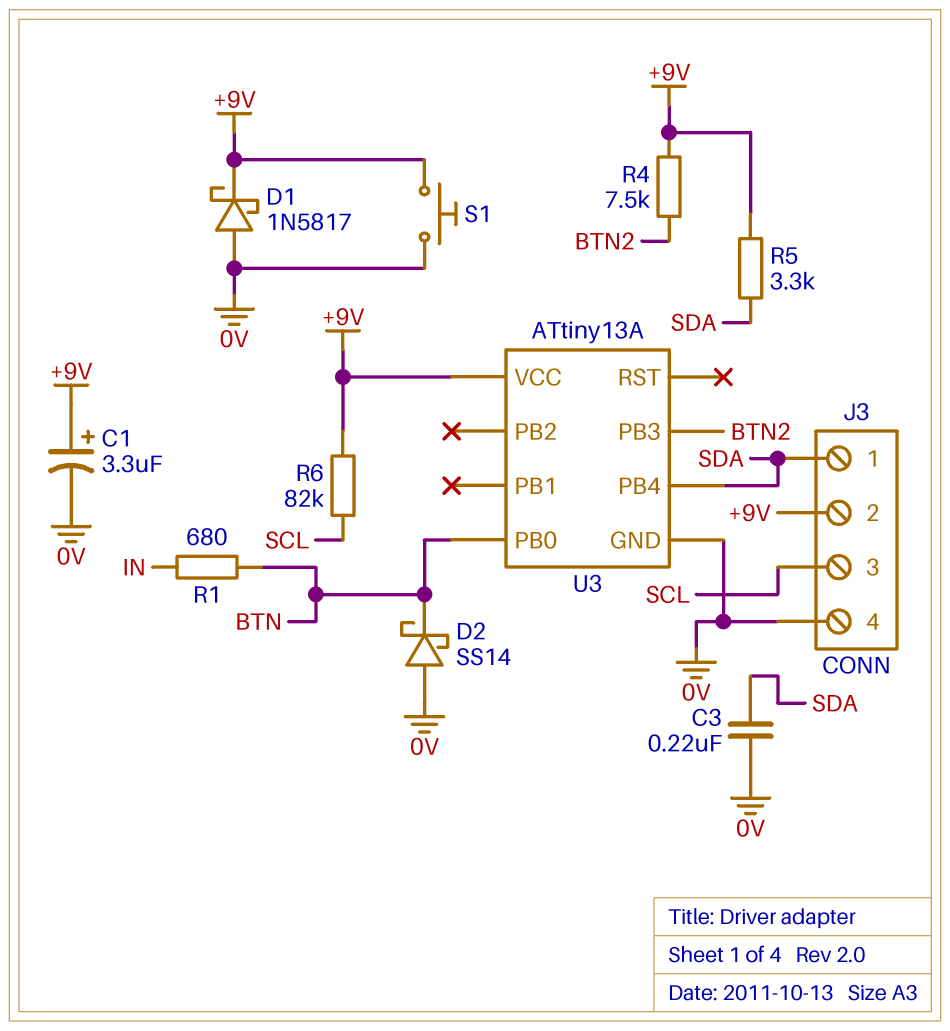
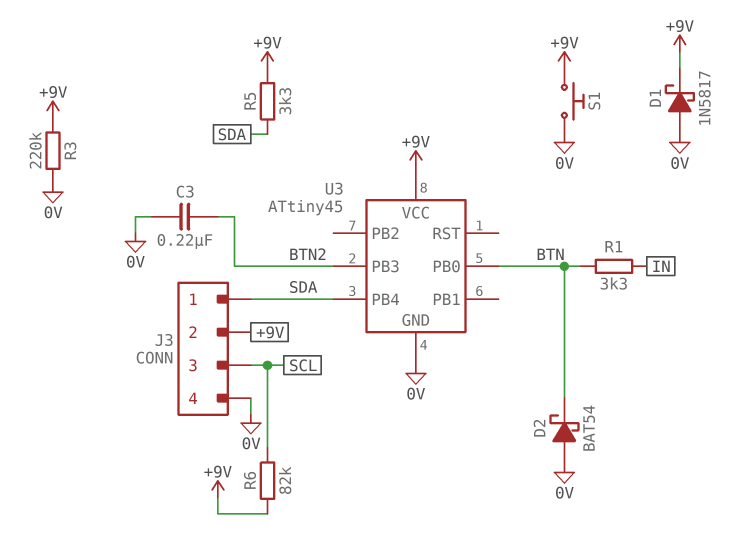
C1: 3.3uF (plus +9V, minus 0V) -> none
C3: 220nF (0V, SDA) -> 220nF (0V, BTN2)
D2: schottky SS14 (A 0V, K BTN) -> schottky BAT54 (A 0V, K BTN)
R1: 680 (BTN, IN) -> 3.3k (BTN, IN)
R3: none -> 220k (+9V, 0V)
R4: 7.5k (+9V, BTN2) -> none
U3: ATtiny13A -> ATtiny45

